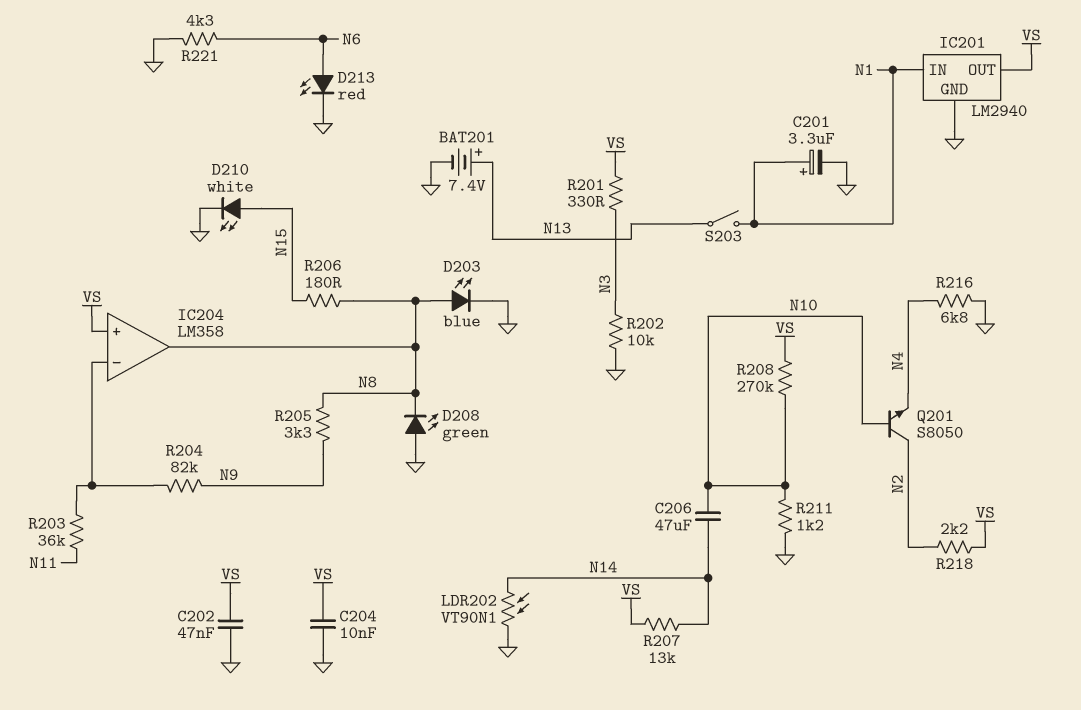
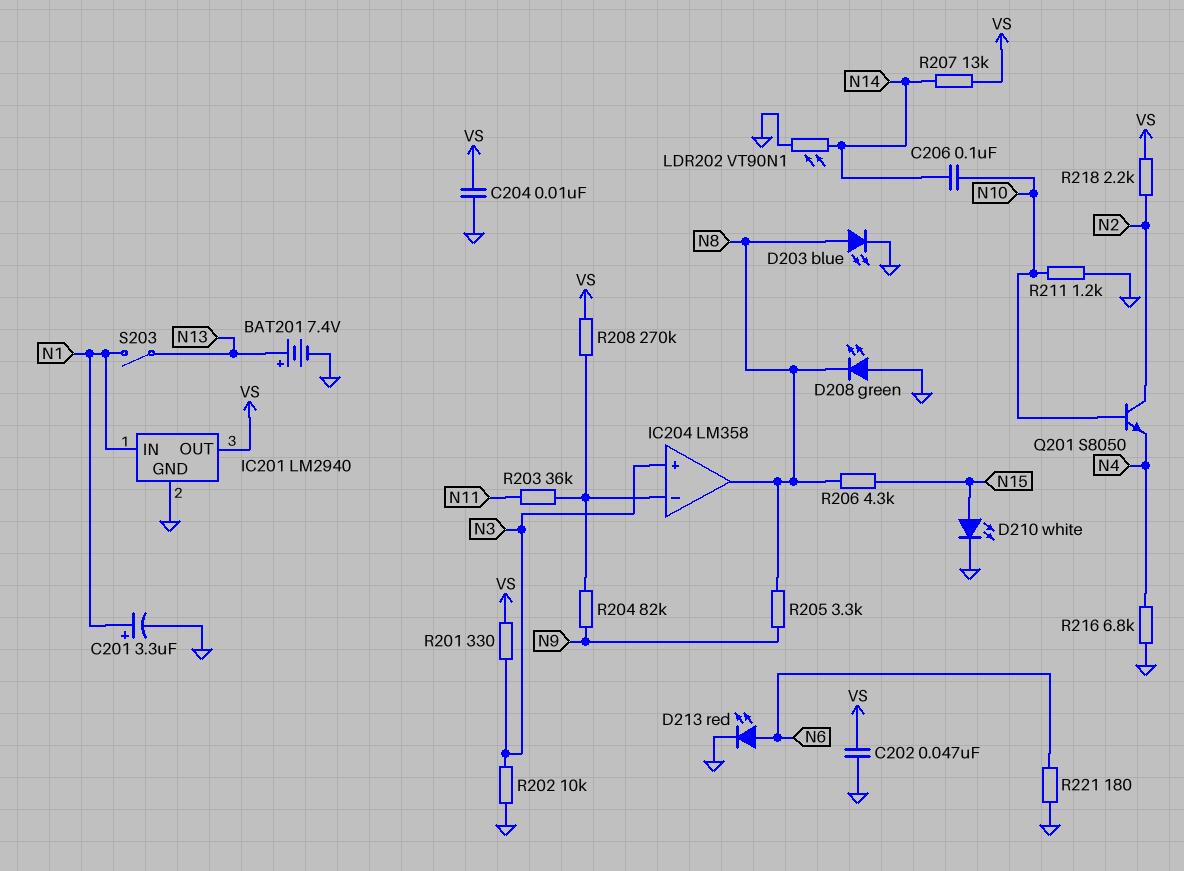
C206: 47uF (N10, N14) -> 100nF (N10, N14)
IC204 pin in+: VS -> N3
R206: 180 (N8, N15) -> 4.3k (N8, N15)
R208: 270k (N10, VS) -> 270k (IC204/in-, VS)
R221: 4.3k (GND, N6) -> 180 (GND, N6)

